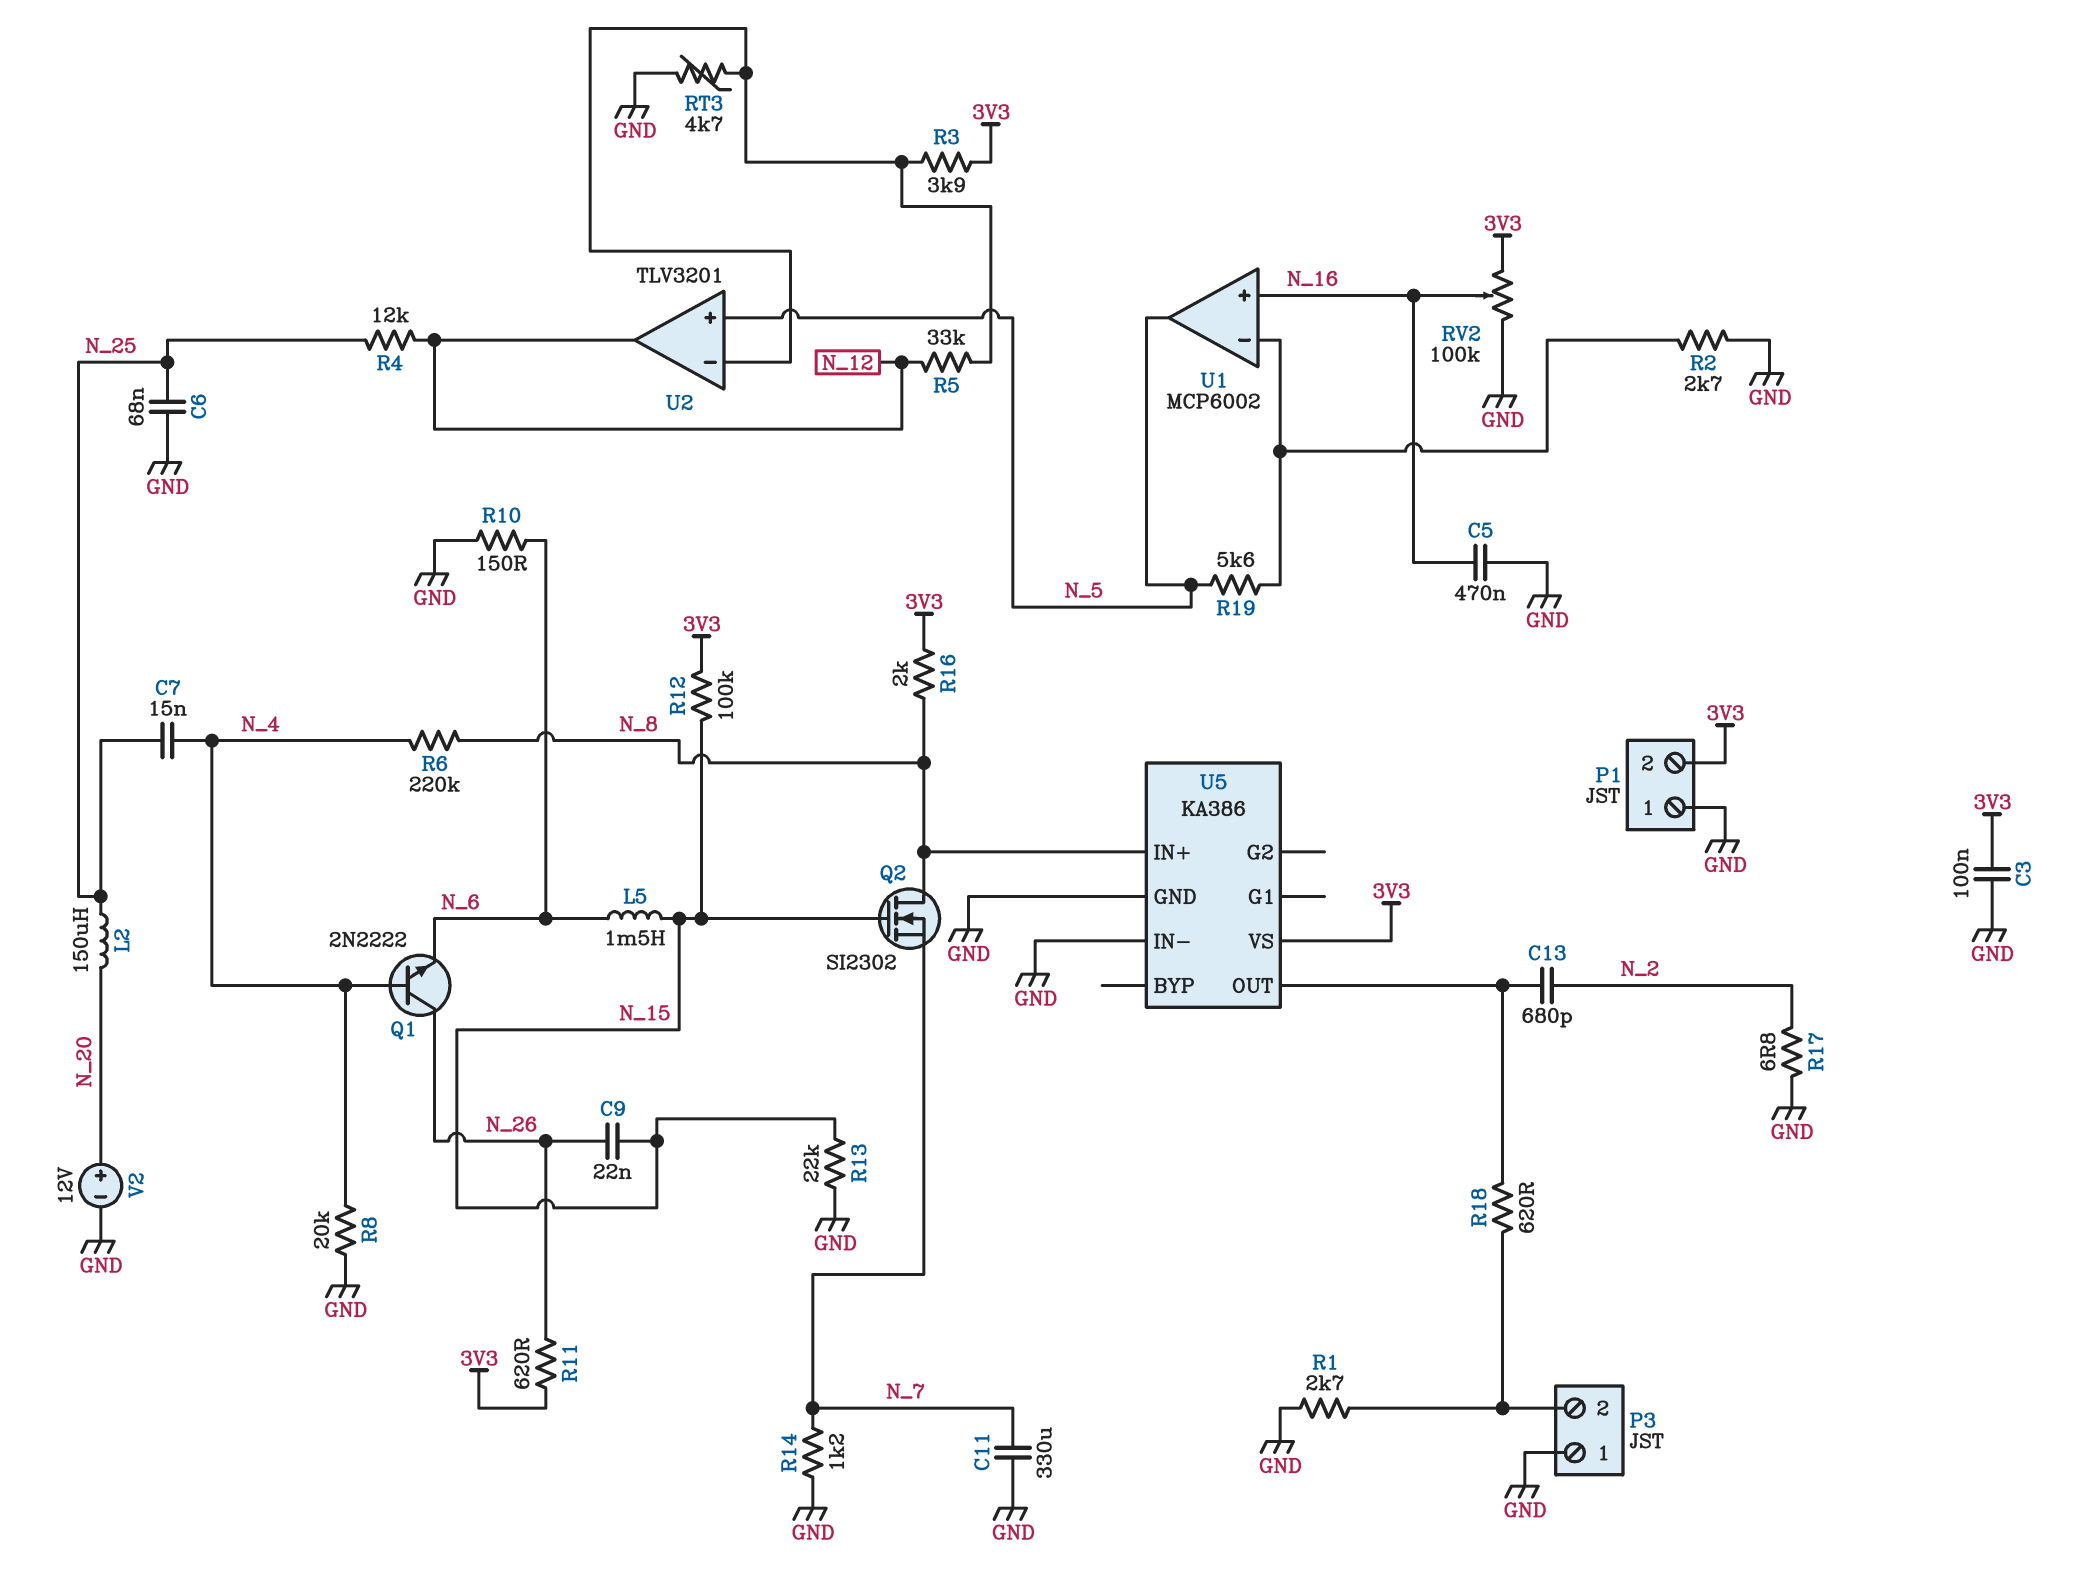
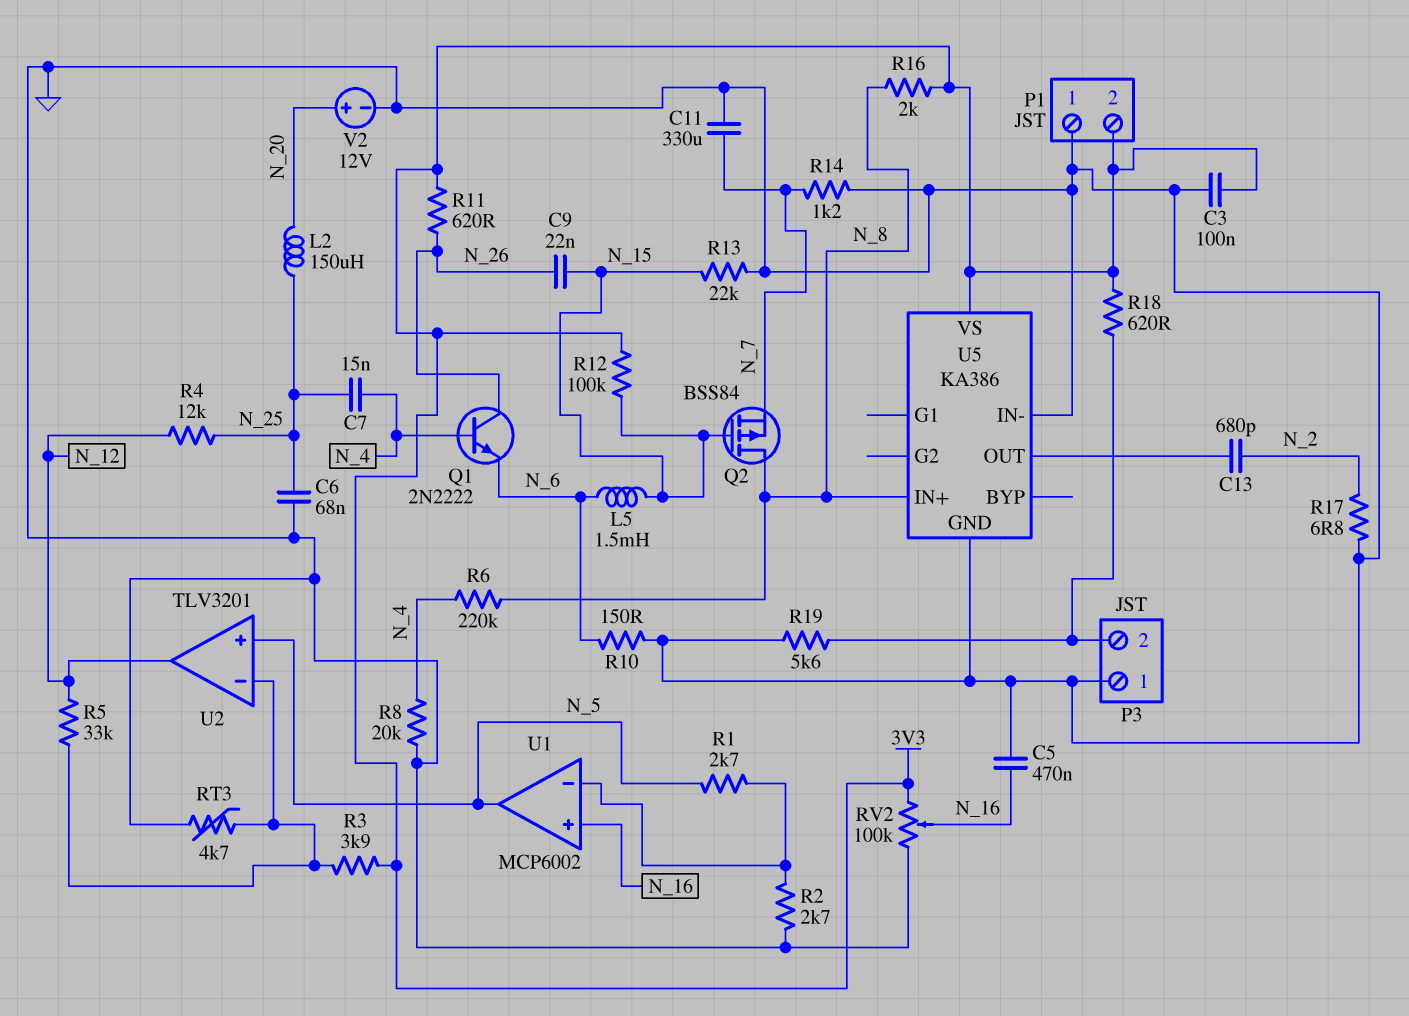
Q2: NMOS SI2302 (G N_15, D N_8, S N_7) -> PMOS BSS84 (G N_15, D N_8, S N_7)
R1: 2.7k (GND, P3/2) -> 2.7k (N_5, U1/in-)
R18: 620 (P3/2, U5/OUT) -> 620 (3V3, P3/2)
R19: 5.6k (N_5, U1/in-) -> 5.6k (GND, P3/2)

